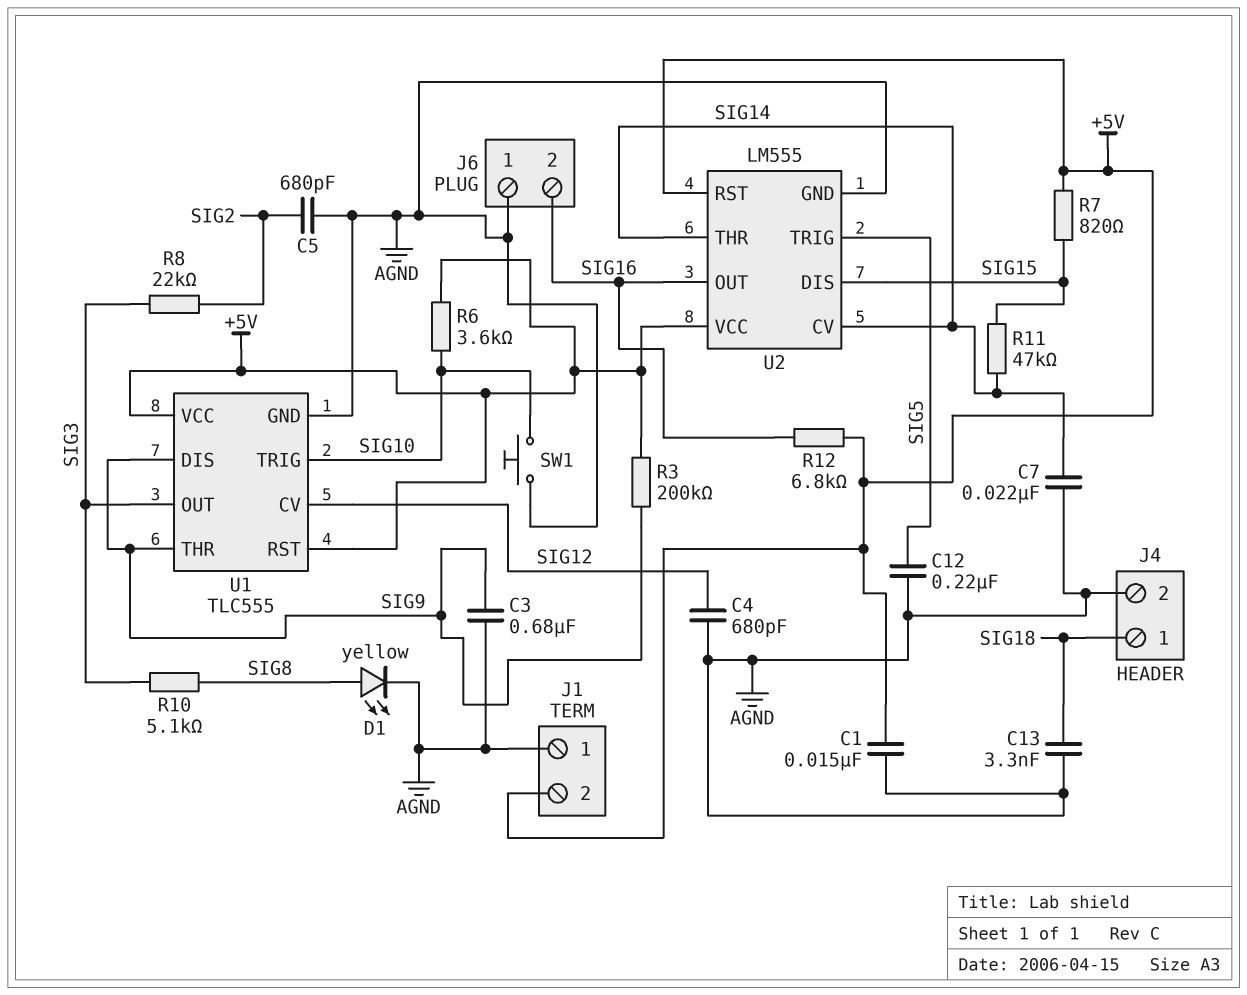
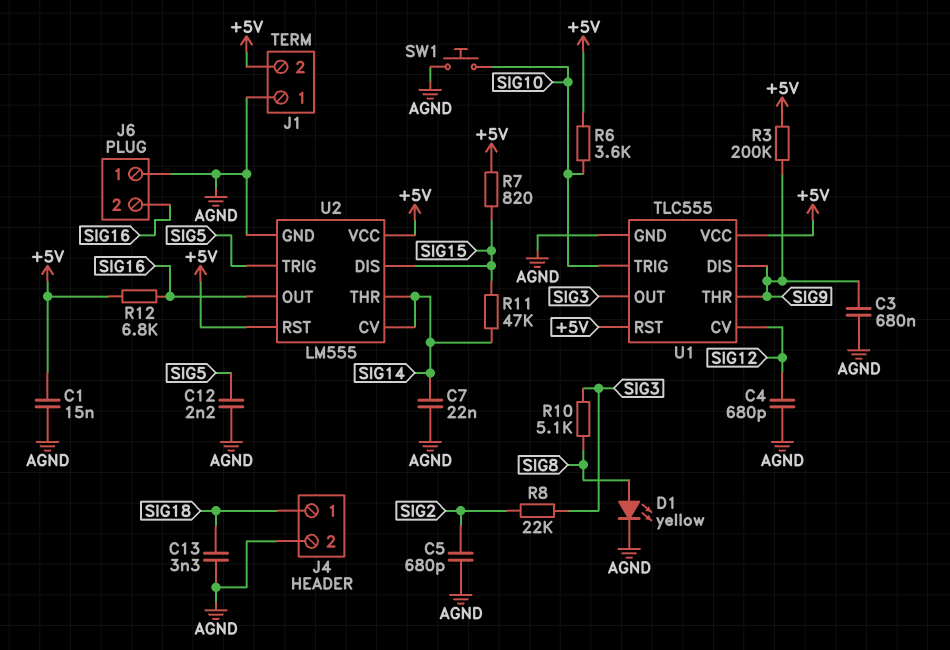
C12: 220nF (AGND, SIG5) -> 2.2nF (AGND, SIG5)

